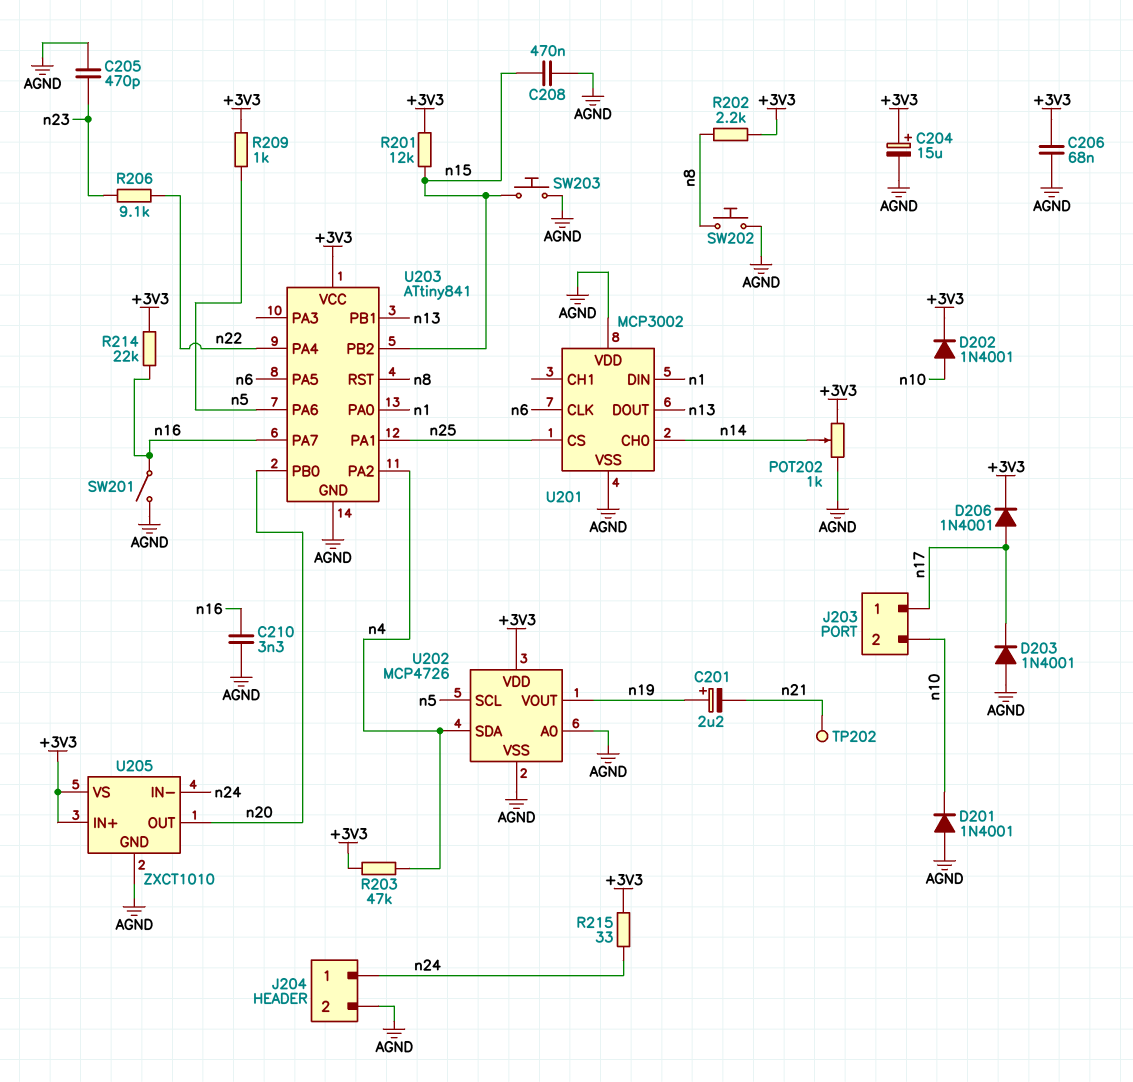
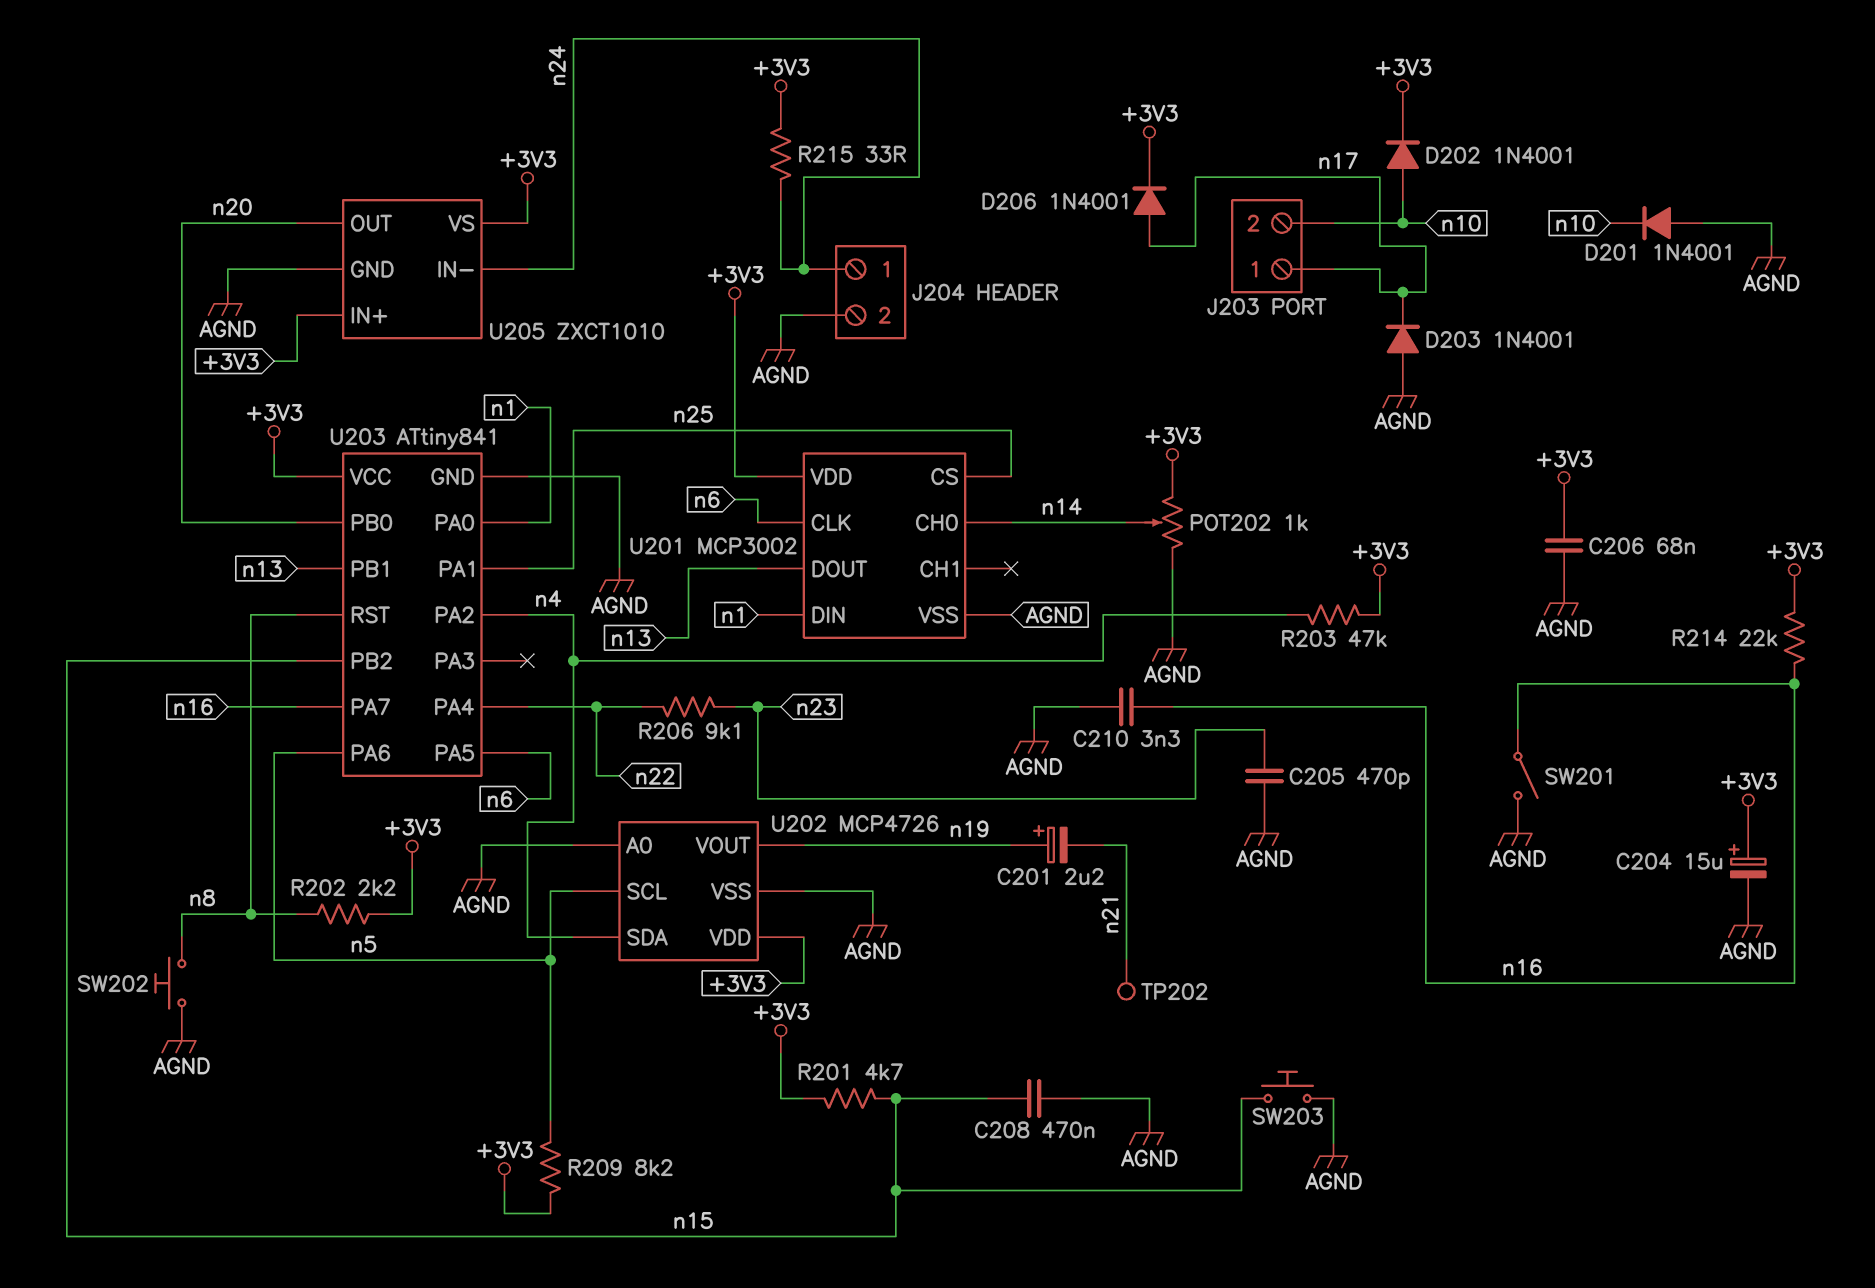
R201: 12k (+3V3, n15) -> 4.7k (+3V3, n15)
R209: 1k (+3V3, n5) -> 8.2k (+3V3, n5)
U201 pin VDD: AGND -> +3V3

